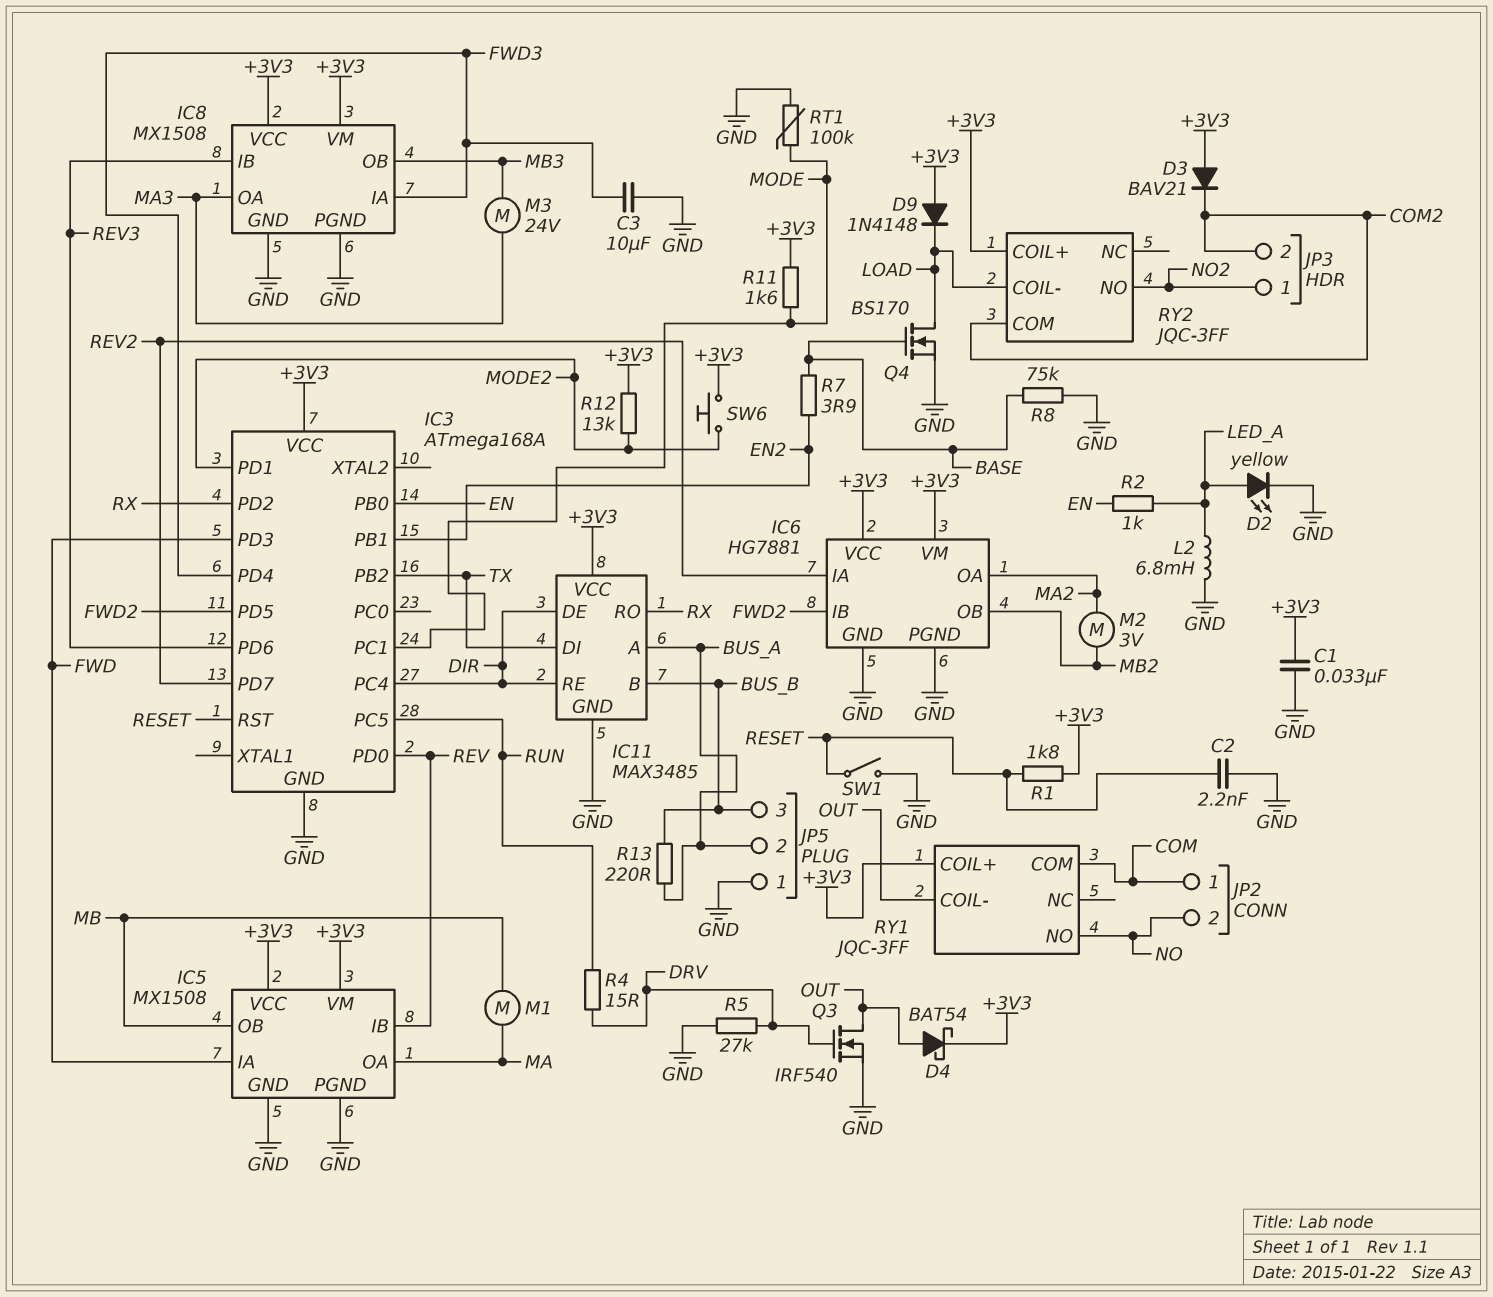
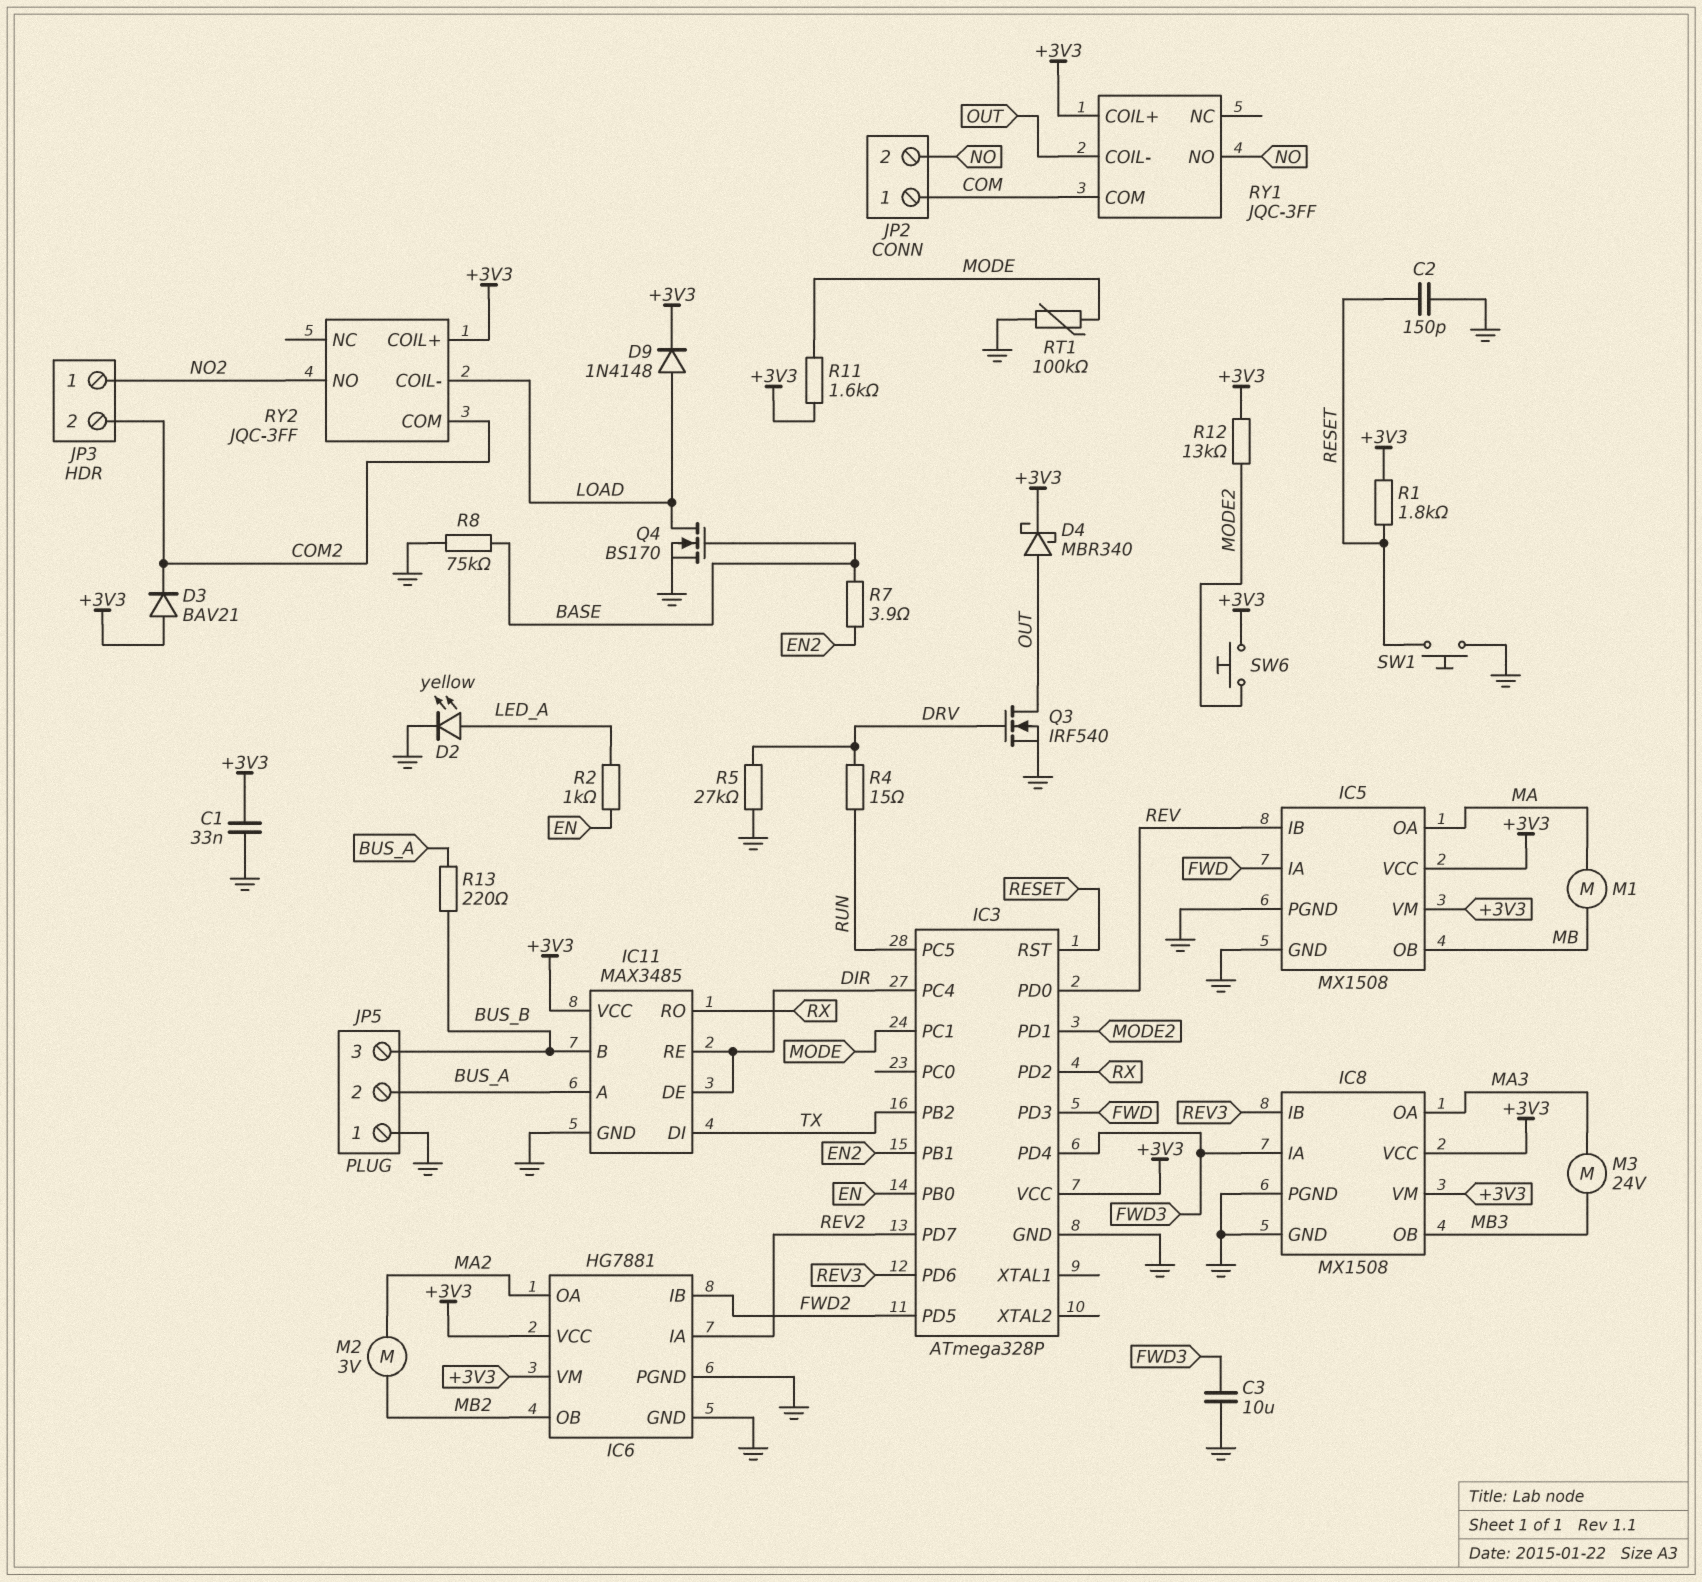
C2: 2.2nF (GND, RESET) -> 150pF (GND, RESET)
D4: schottky BAT54 (A OUT, K +3V3) -> schottky MBR340 (A OUT, K +3V3)
D9: diode 1N4148 (A +3V3, K LOAD) -> diode 1N4148 (A LOAD, K +3V3)
IC3: ATmega168A -> ATmega328P
L2: 6.8mH (GND, LED_A) -> none
SW1: switch (GND, RESET) -> button (GND, RESET)

